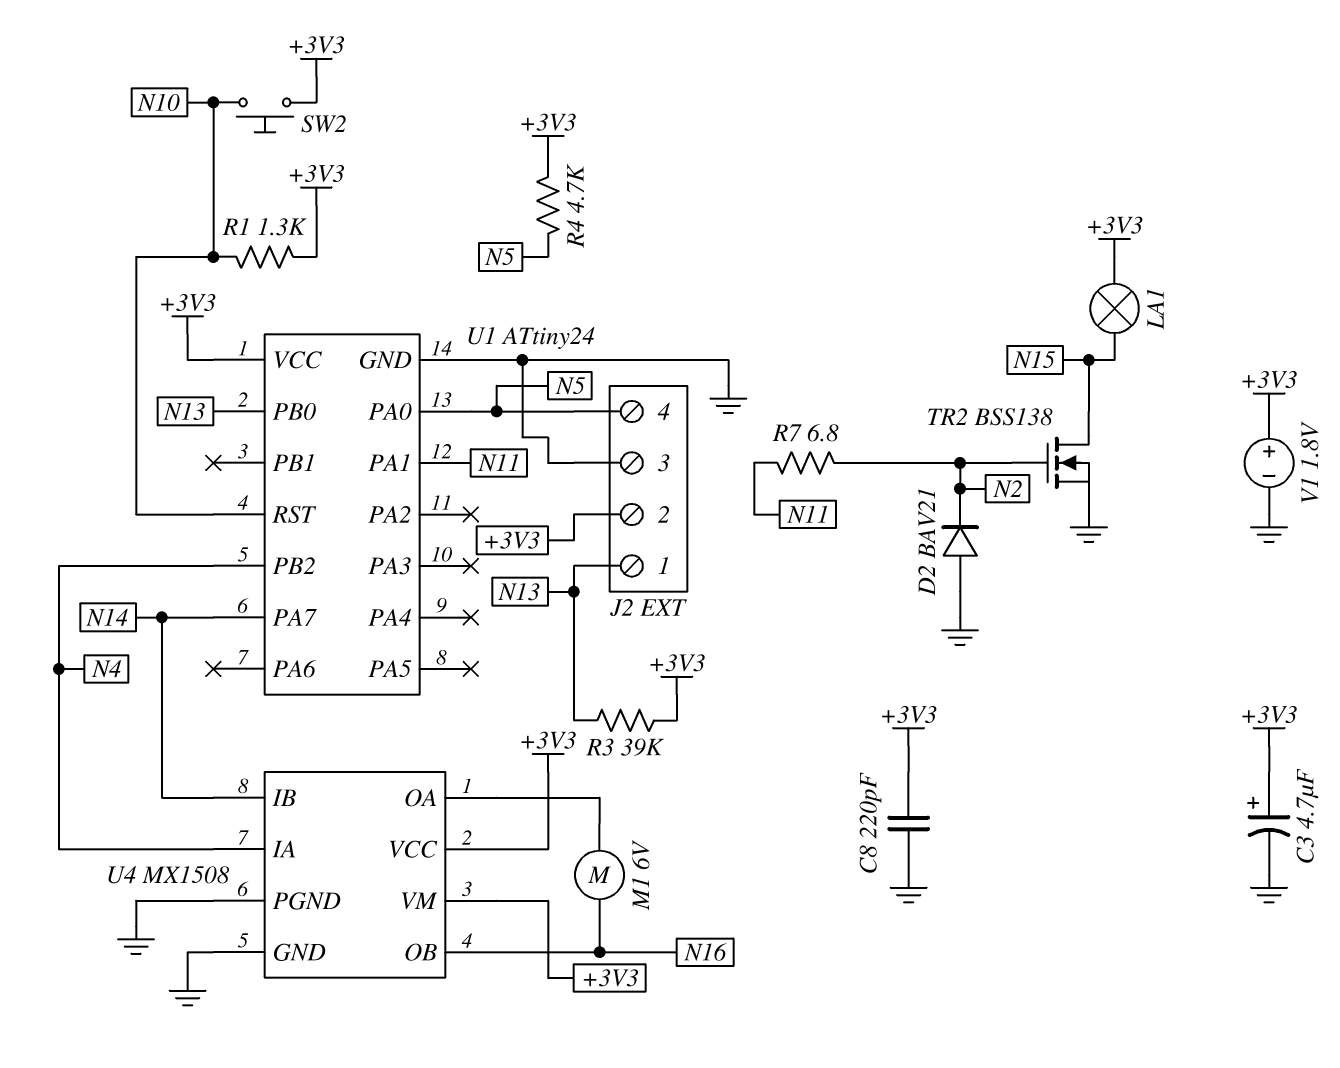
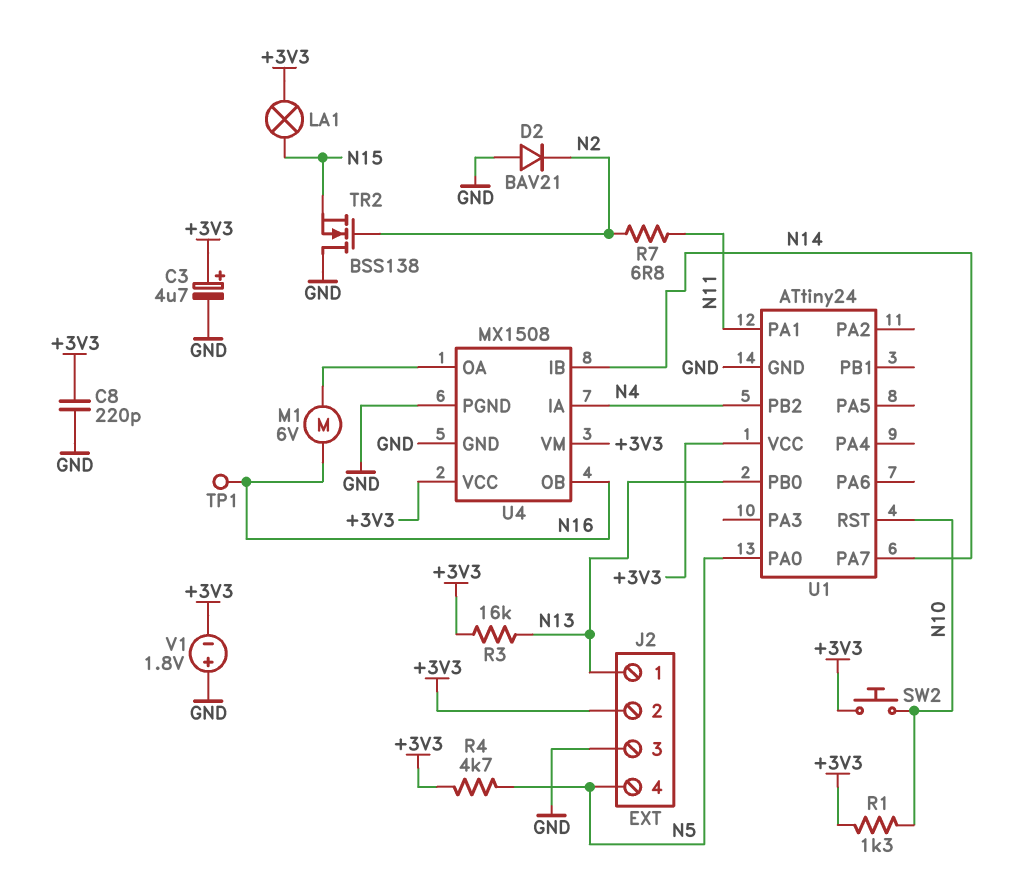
R3: 39k (+3V3, N13) -> 16k (+3V3, N13)
TP1: none -> test point (N16)
TR2: NMOS BSS138 (G N2, D N15, S GND) -> NMOS BSS138 (G N2, D GND, S N15)
V1: 1.8V (plus +3V3, minus GND) -> 1.8V (plus GND, minus +3V3)

